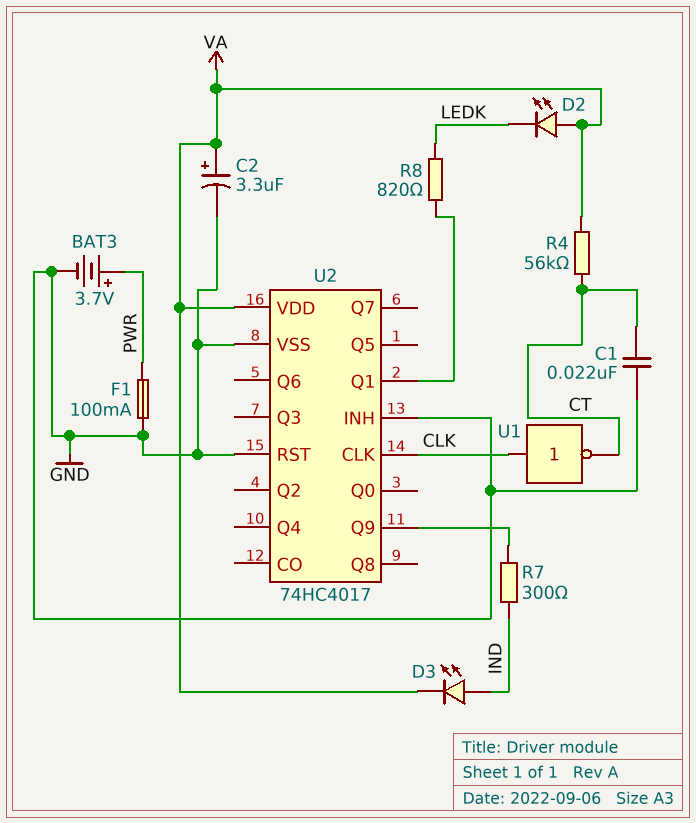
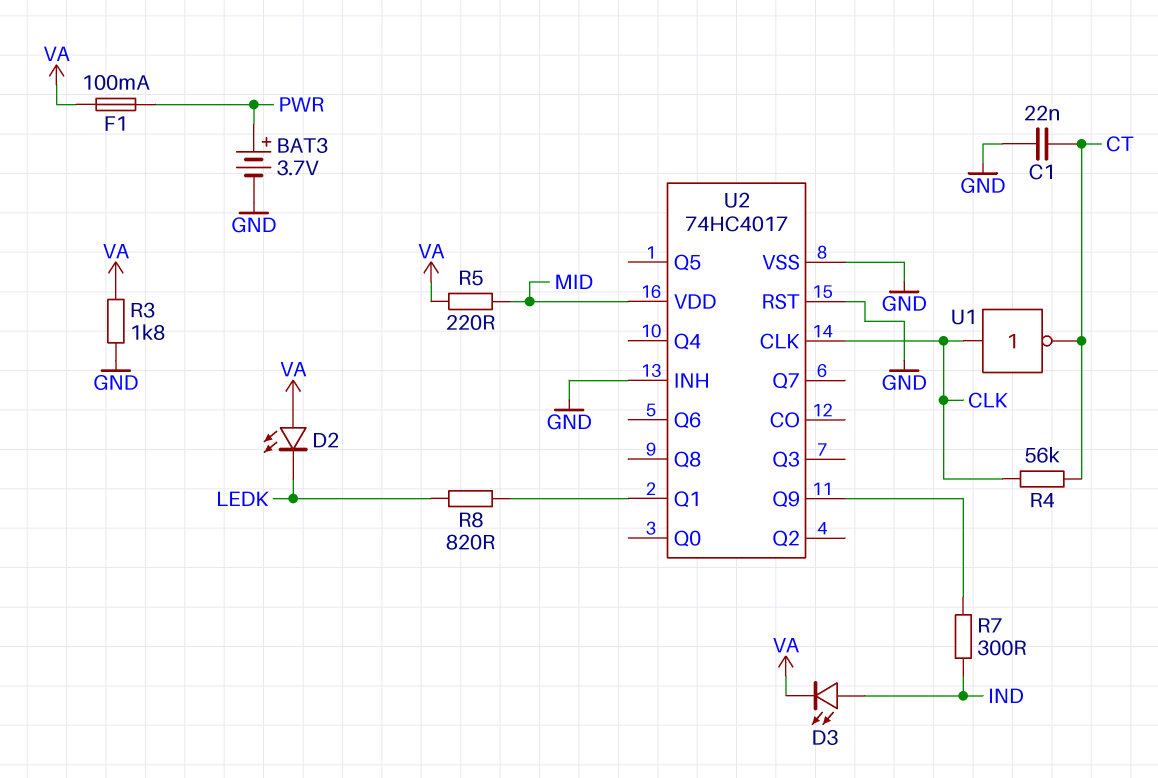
C2: 3.3uF (plus VA, minus GND) -> none
F1: 100mA (GND, PWR) -> 100mA (PWR, VA)
R3: none -> 1.8k (GND, VA)
R4: 56k (CT, VA) -> 56k (CLK, CT)
R5: none -> 220 (MID, VA)
U2 pin VDD: VA -> MID

